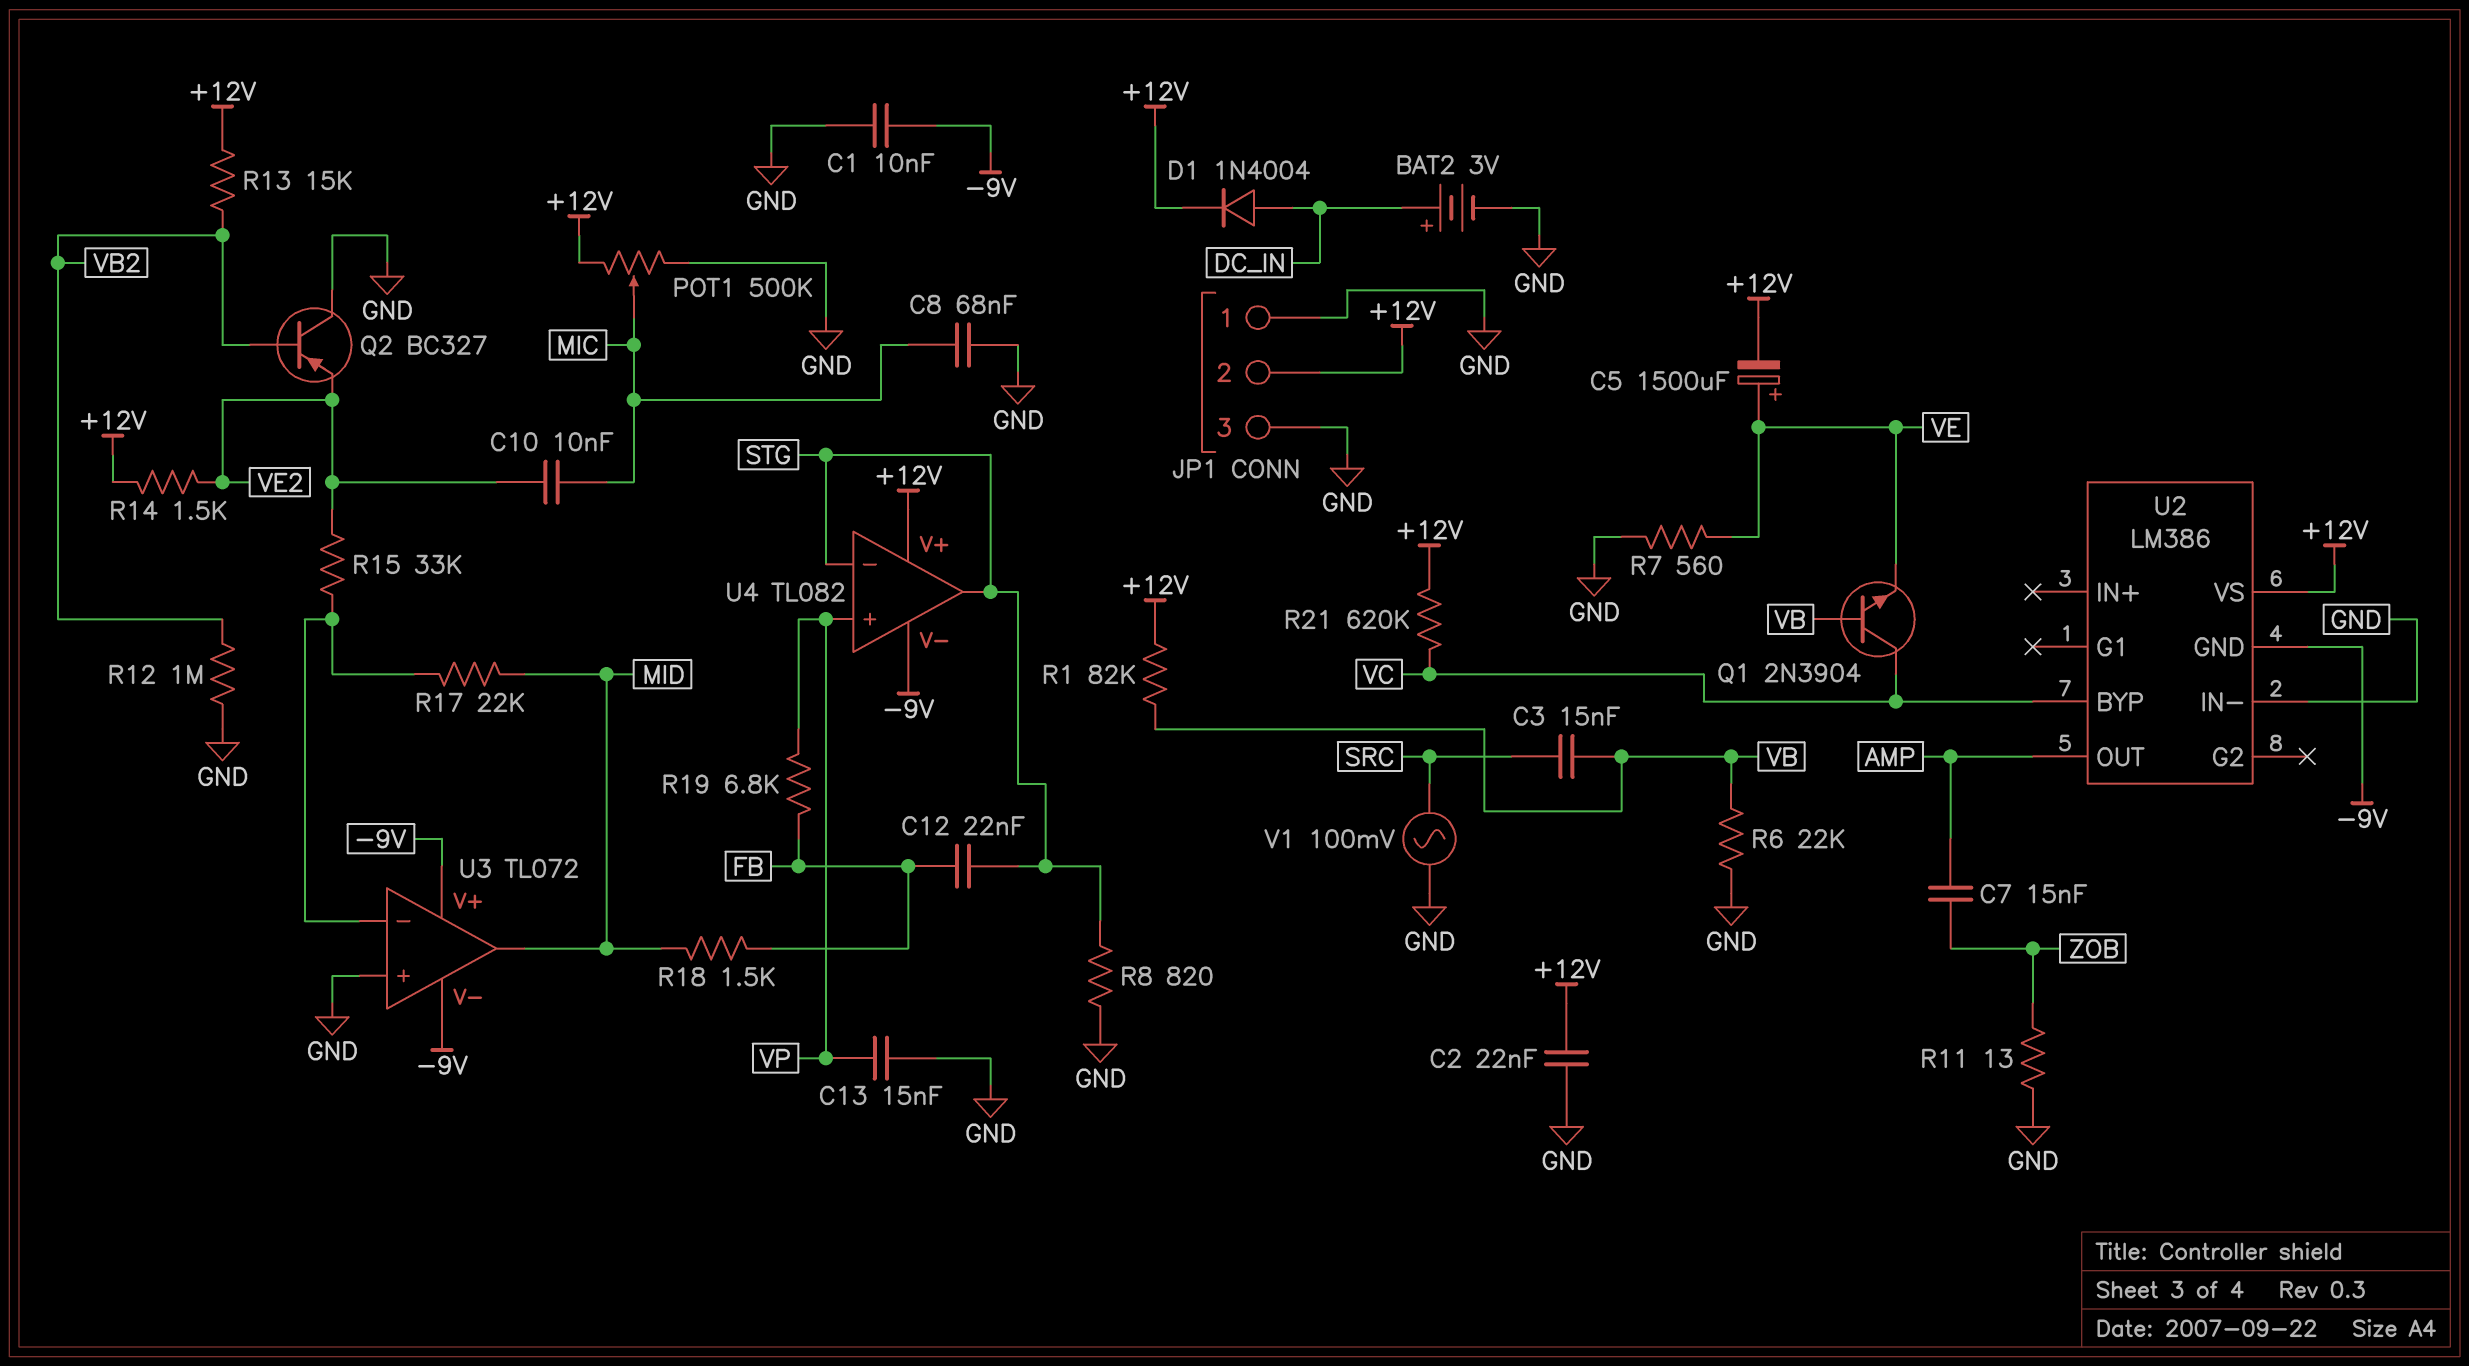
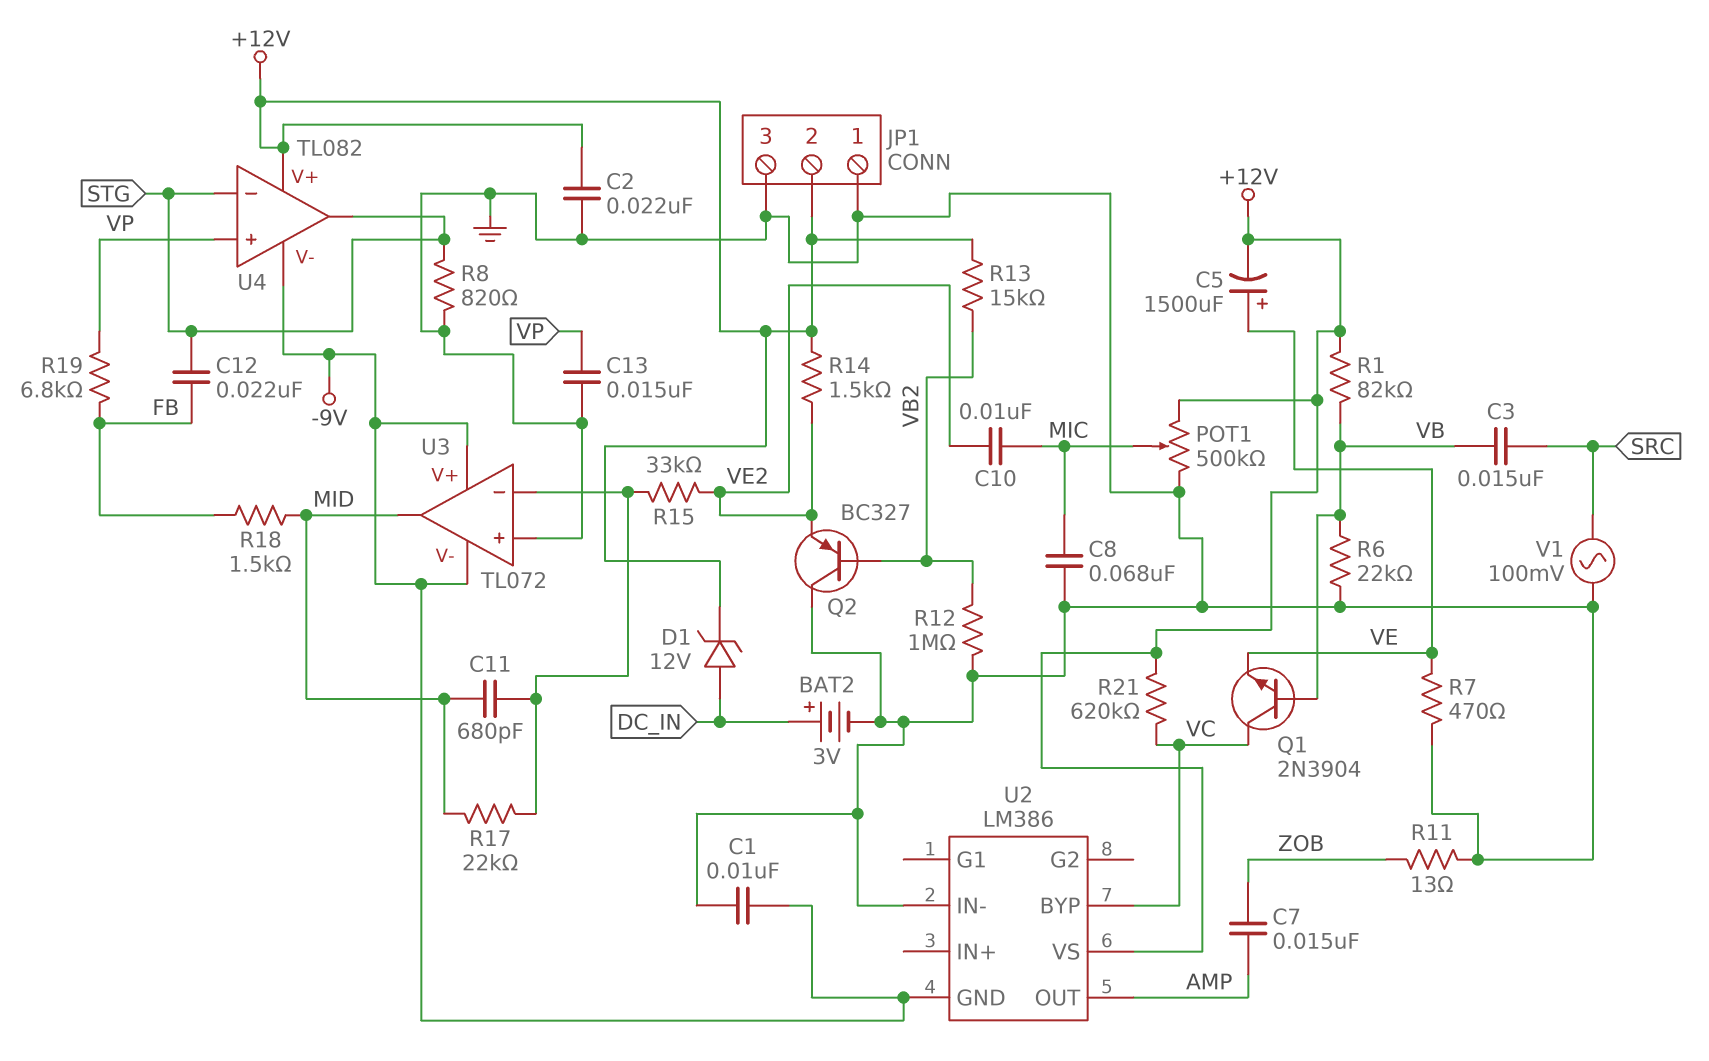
C11: none -> 680pF (MID, U3/in-)
D1: diode 1N4004 (A DC_IN, K +12V) -> zener 12V (A DC_IN, K +12V)
R7: 560 (GND, VE) -> 470 (GND, VE)

